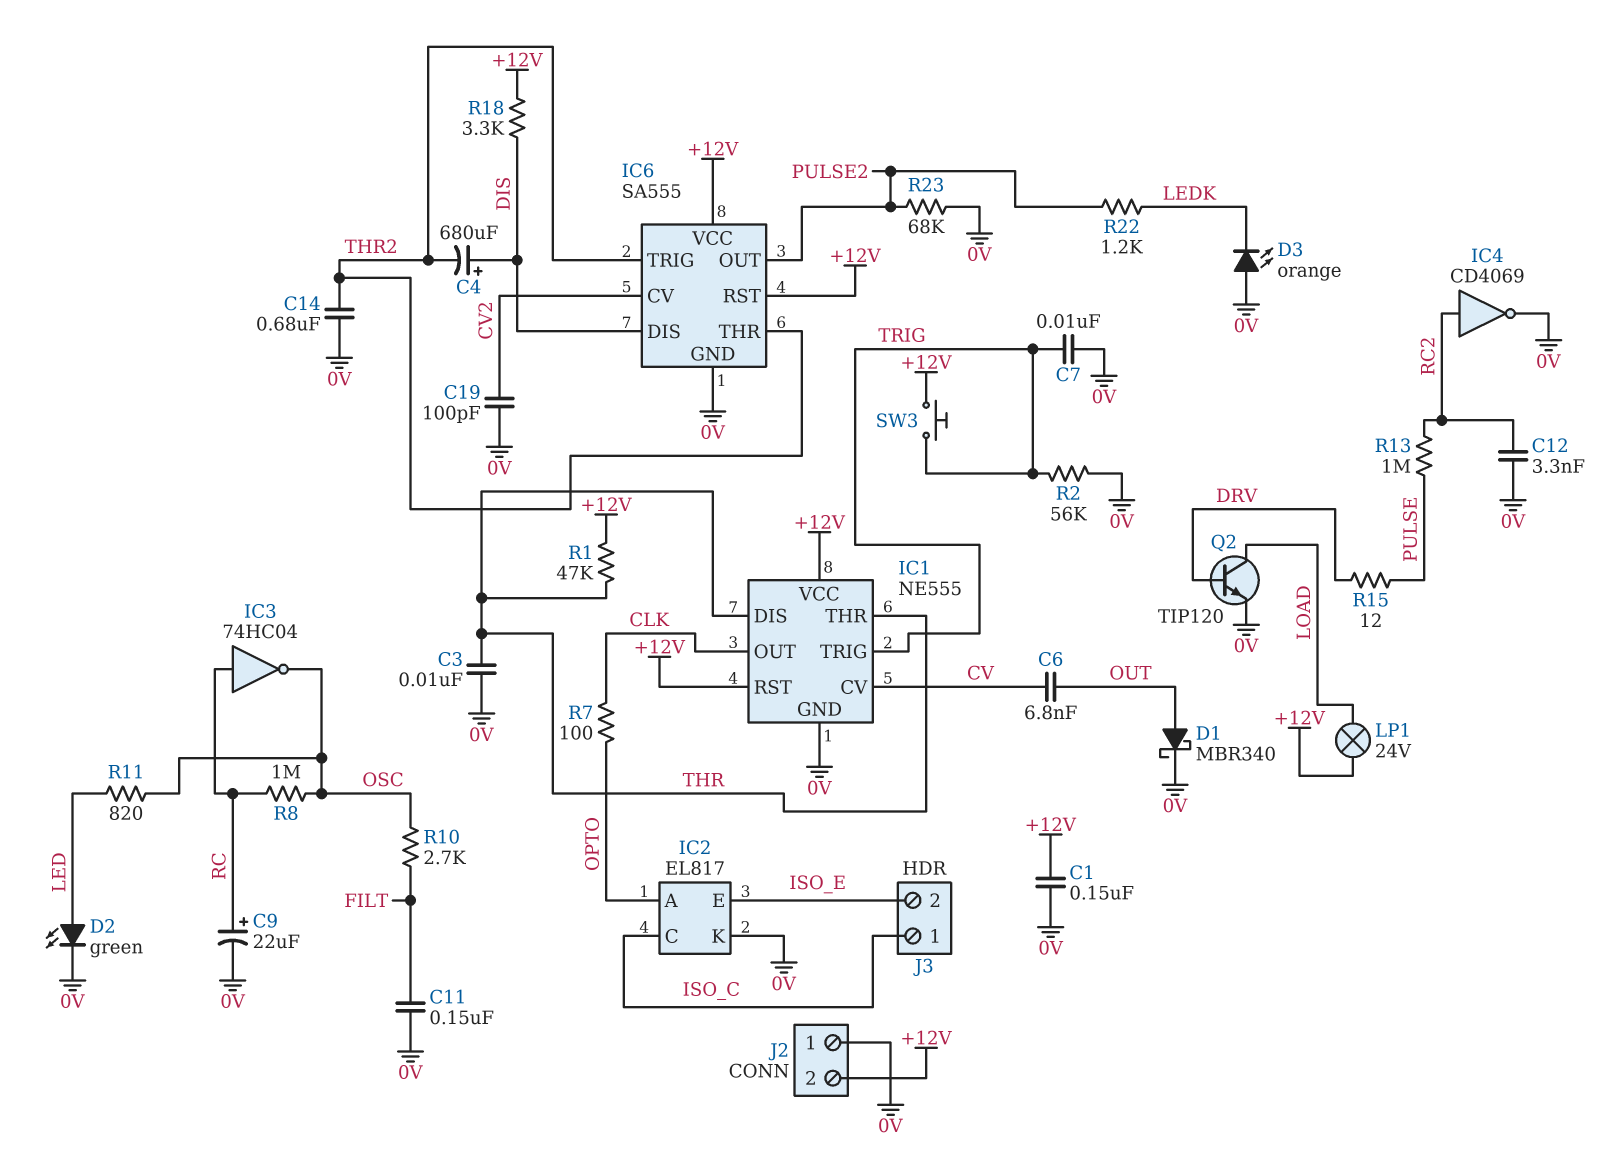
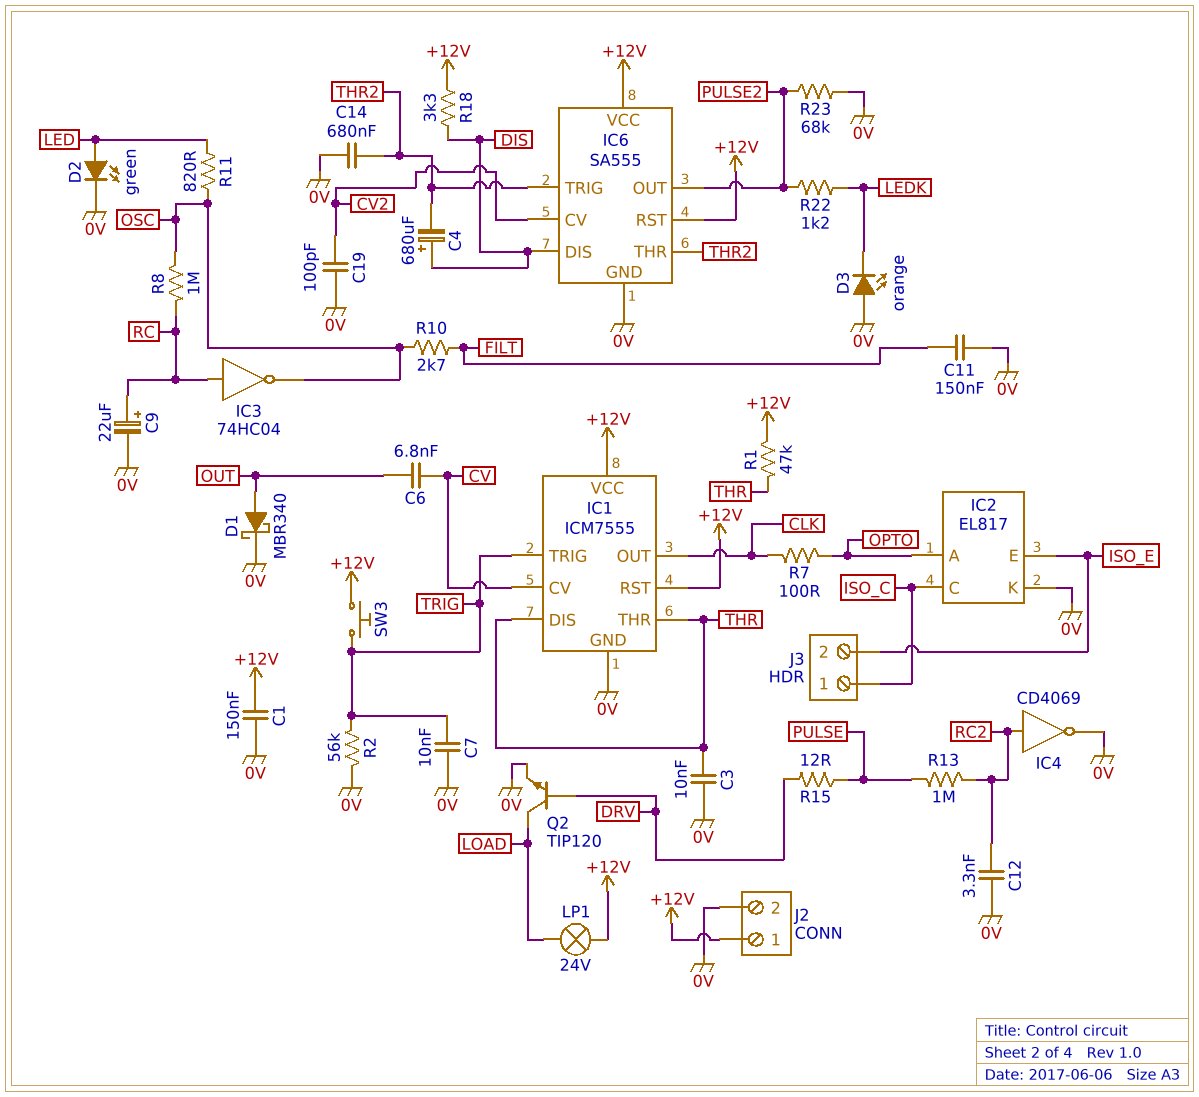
IC1: NE555 -> ICM7555
J2 pin 1: 0V -> +12V
J2 pin 2: +12V -> 0V

